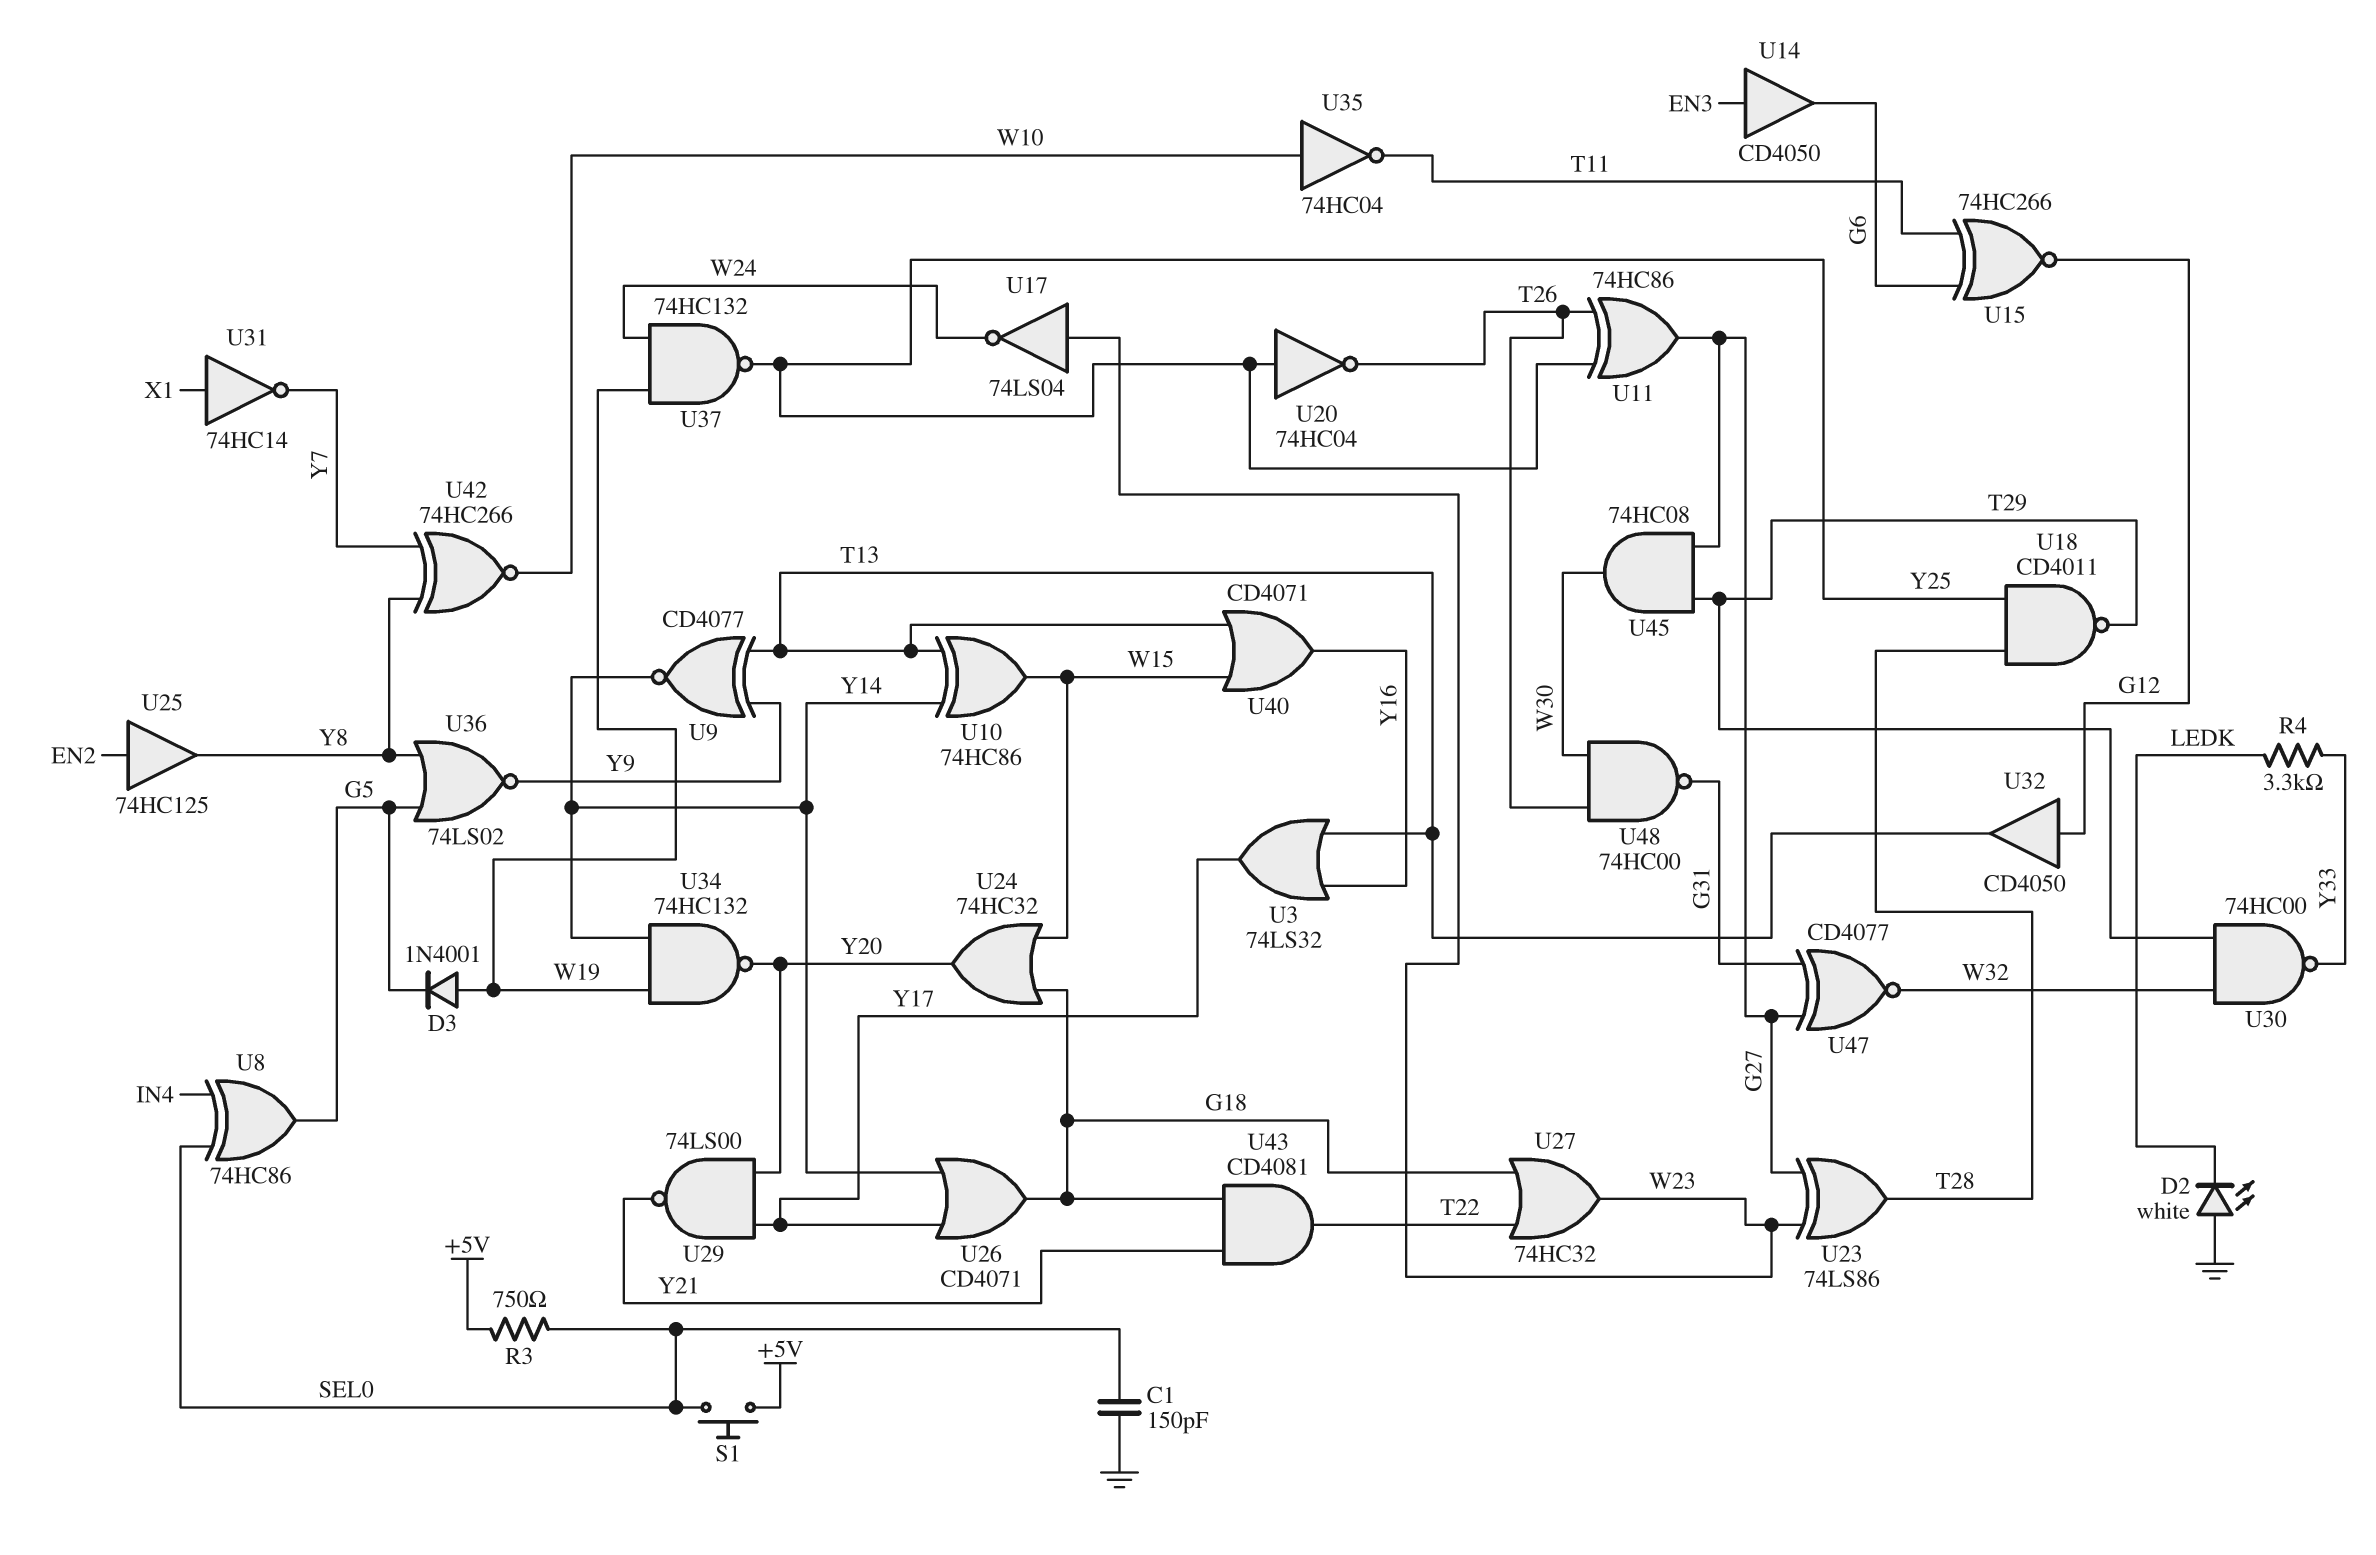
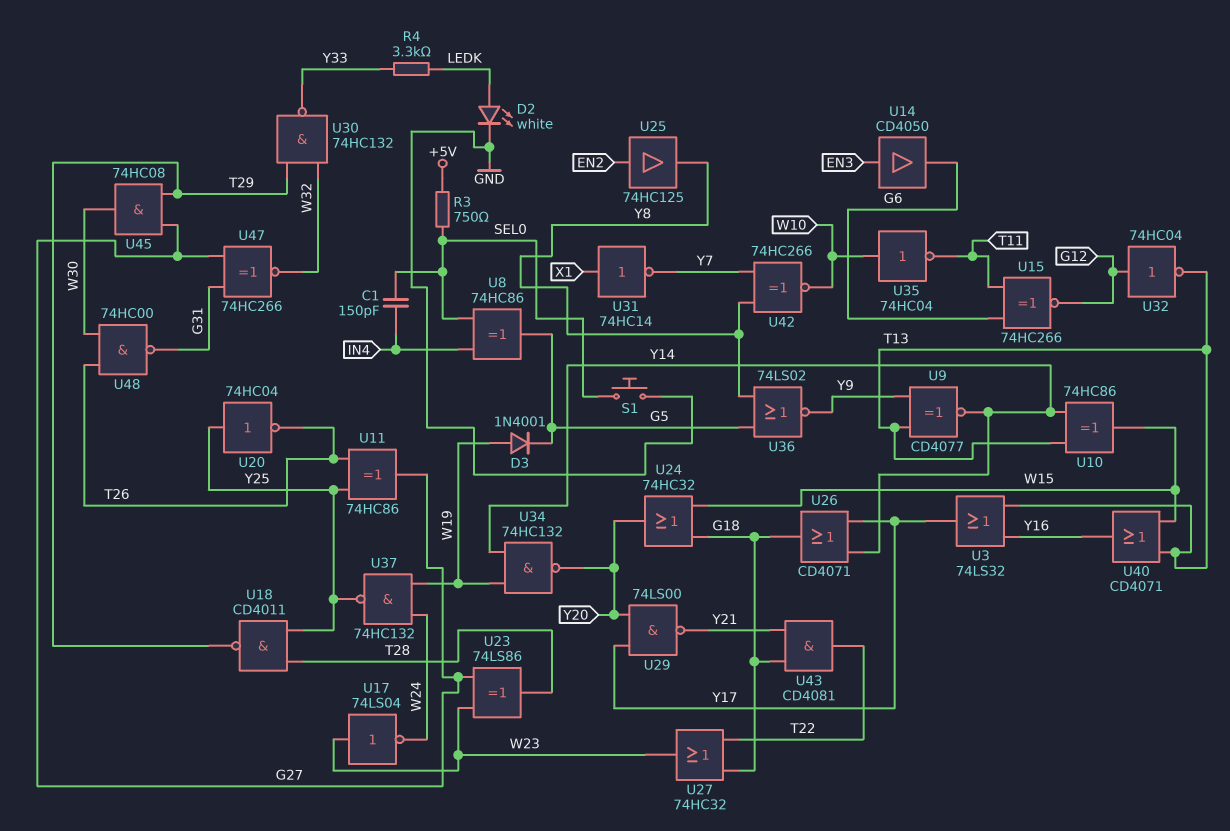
C1: 150pF (GND, SEL0) -> 150pF (IN4, SEL0)
D2: LED white (A GND, K LEDK) -> LED white (A LEDK, K GND)
S1: button (+5V, SEL0) -> button (GND, SEL0)
U30: NAND 74HC00 (in T29, in W32, out Y33) -> NAND 74HC132 (in T29, in W32, out Y33)
U32: buffer CD4050 (in G12, out T13) -> NOT 74HC04 (in G12, out T13)
U47: XNOR CD4077 (in G27, in G31, out W32) -> XNOR 74HC266 (in G27, in G31, out W32)

